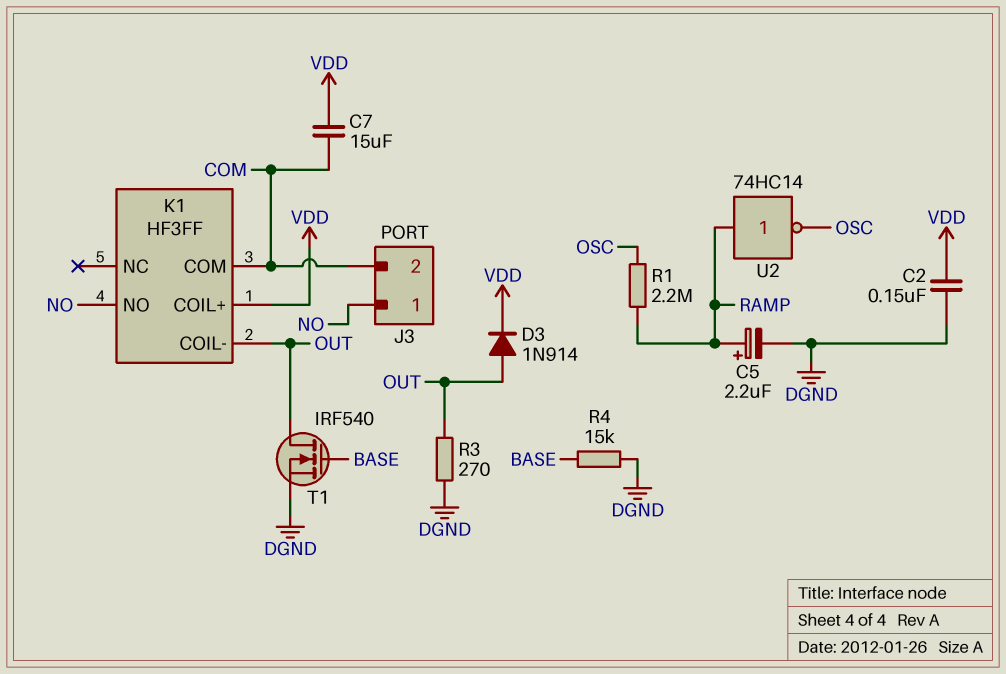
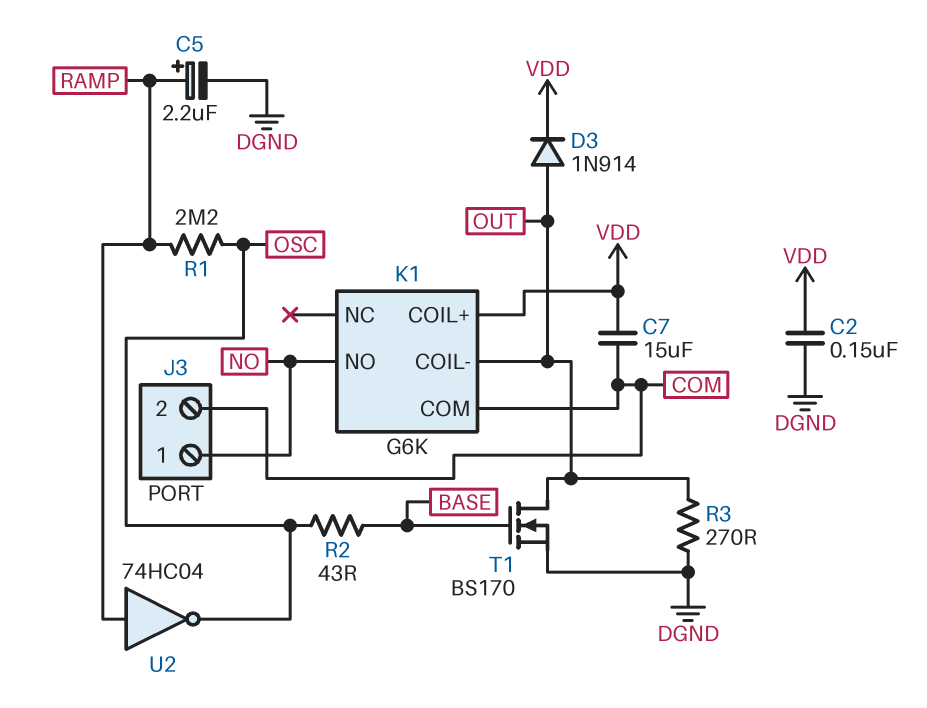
K1: HF3FF -> G6K
R2: none -> 43 (BASE, OSC)
R4: 15k (BASE, DGND) -> none
T1: NMOS IRF540 (G BASE, D OUT, S DGND) -> NMOS BS170 (G BASE, D OUT, S DGND)
U2: NOT 74HC14 (in RAMP, out OSC) -> NOT 74HC04 (in RAMP, out OSC)

